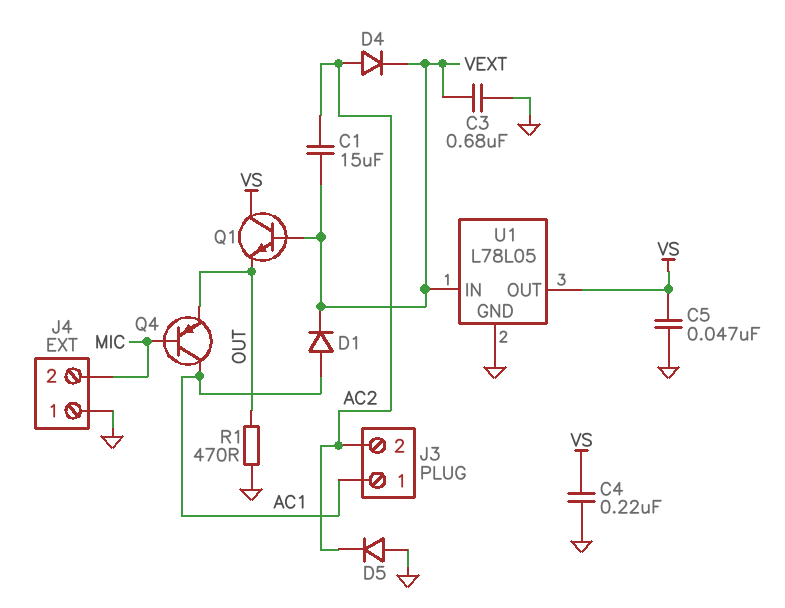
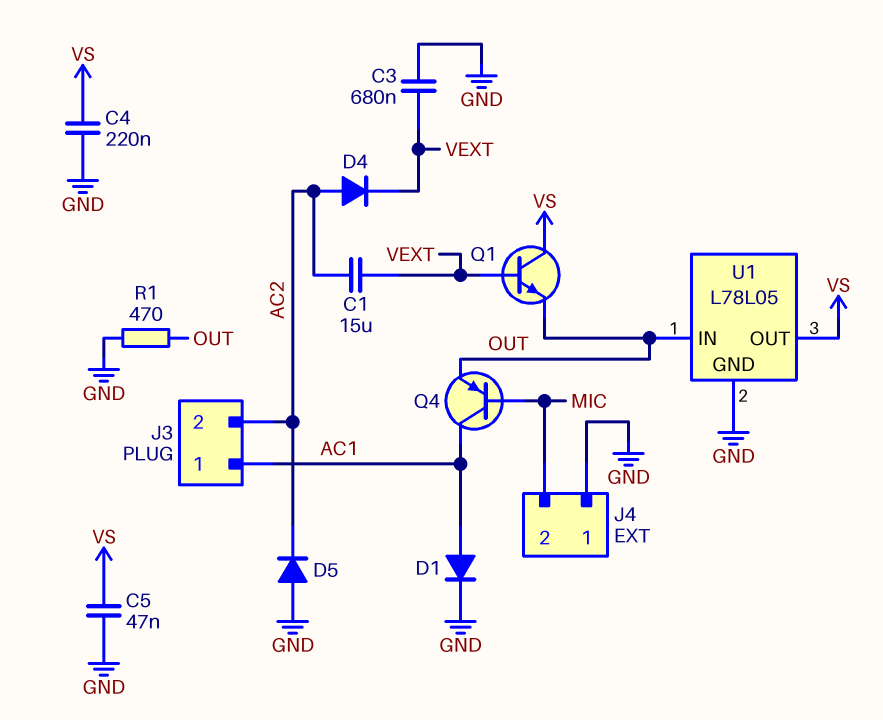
D1: diode (A AC1, K VEXT) -> diode (A AC1, K GND)
U1 pin IN: VEXT -> OUT

